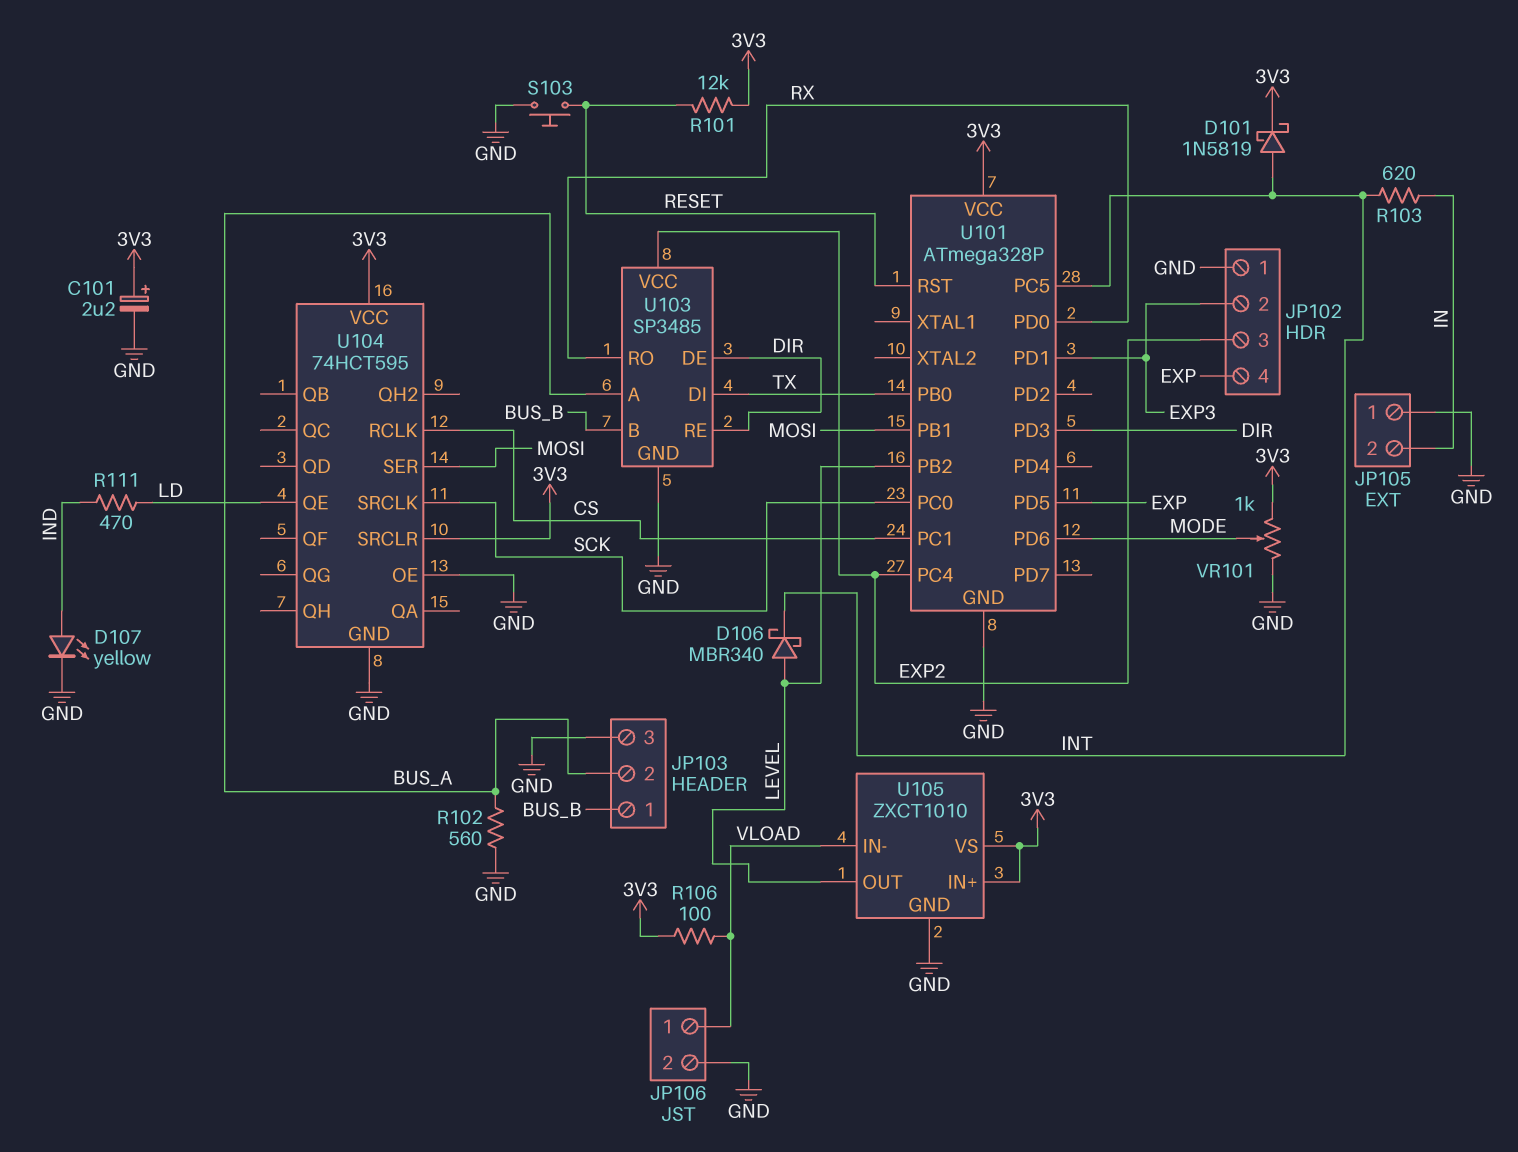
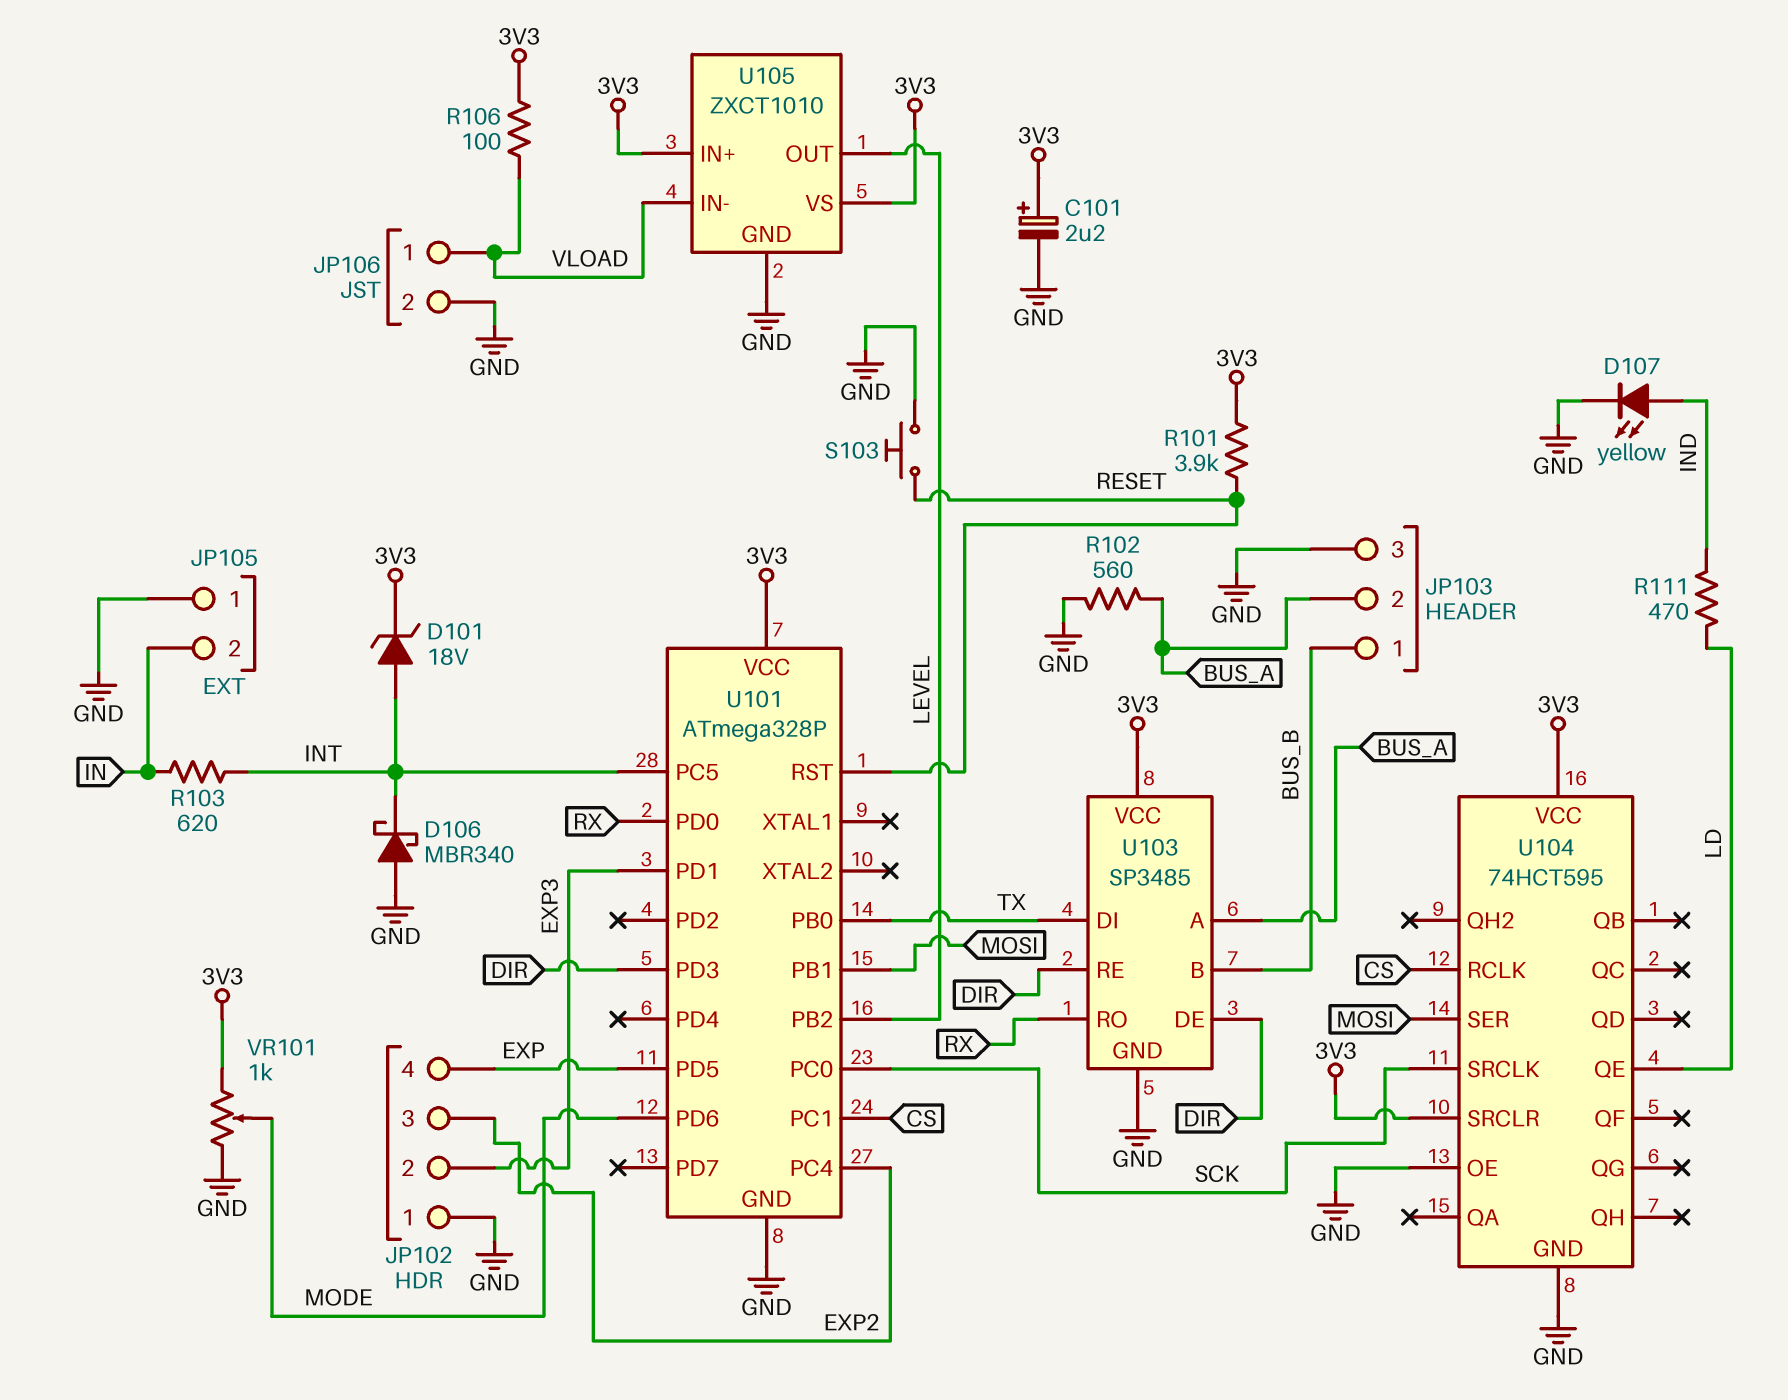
D101: schottky 1N5819 (A INT, K 3V3) -> zener 18V (A INT, K 3V3)
D106: schottky MBR340 (A LEVEL, K INT) -> schottky MBR340 (A GND, K INT)
R101: 12k (3V3, RESET) -> 3.9k (3V3, RESET)
U103 pin VCC: EXP2 -> 3V3

